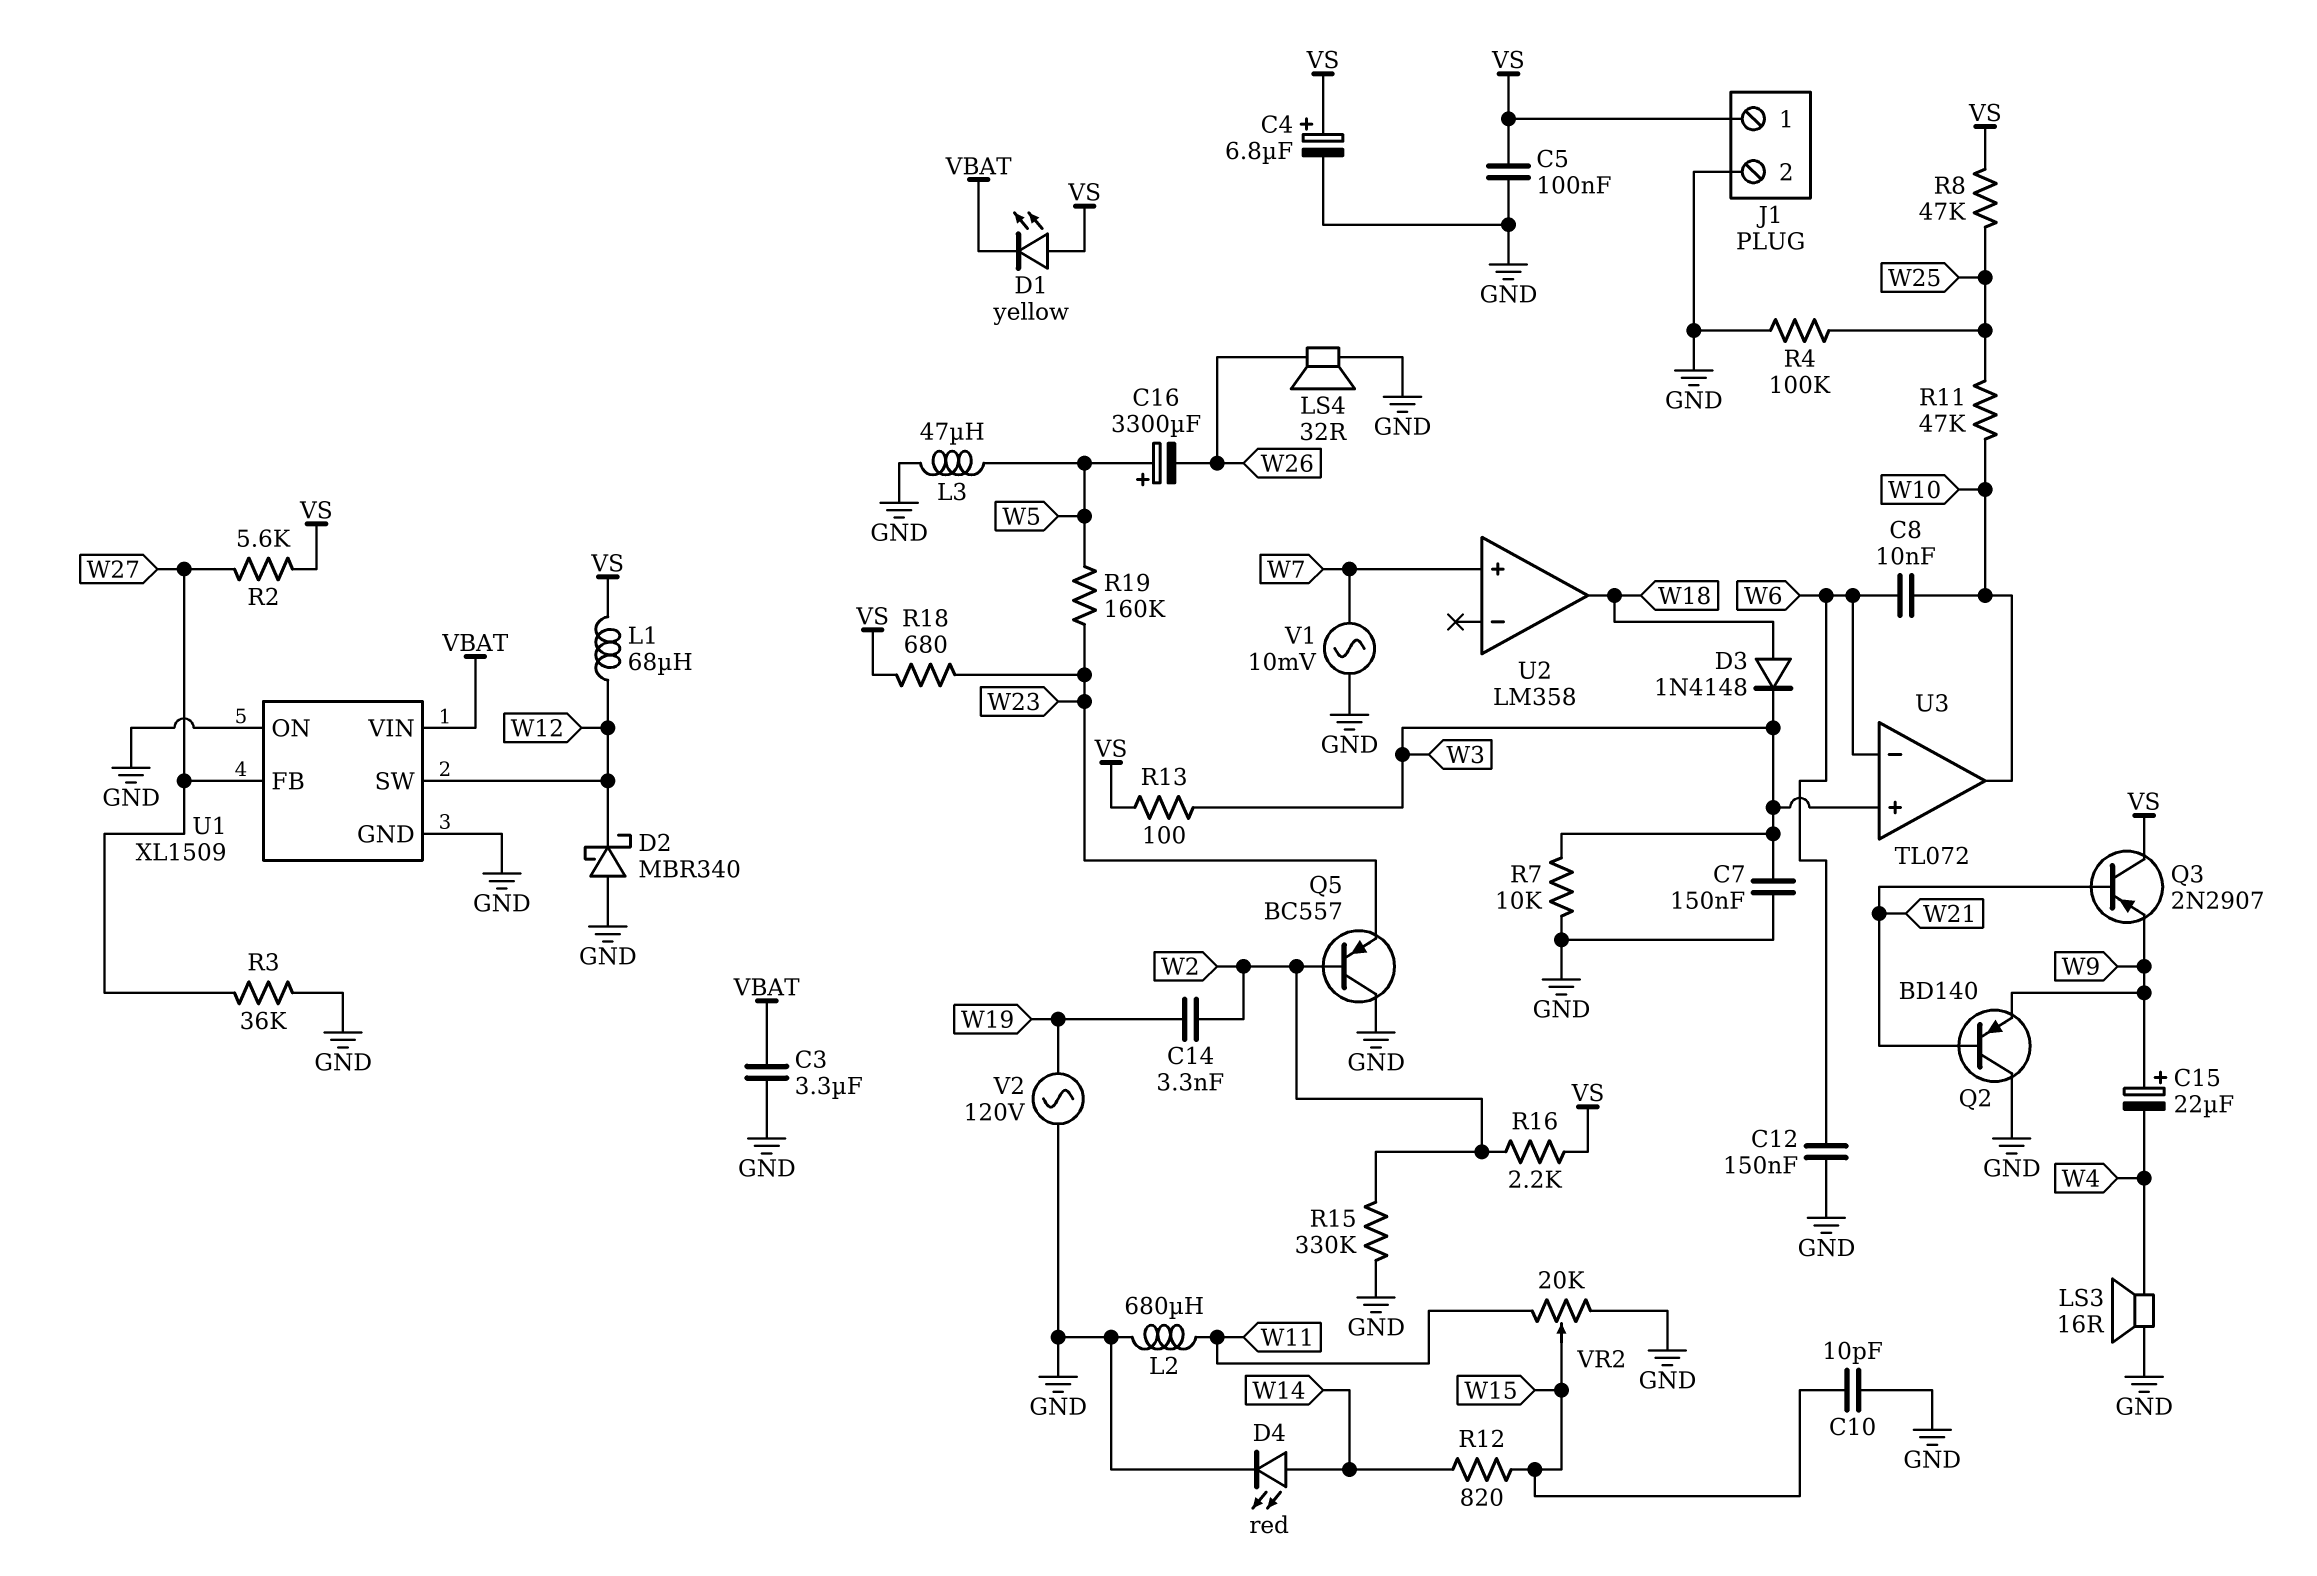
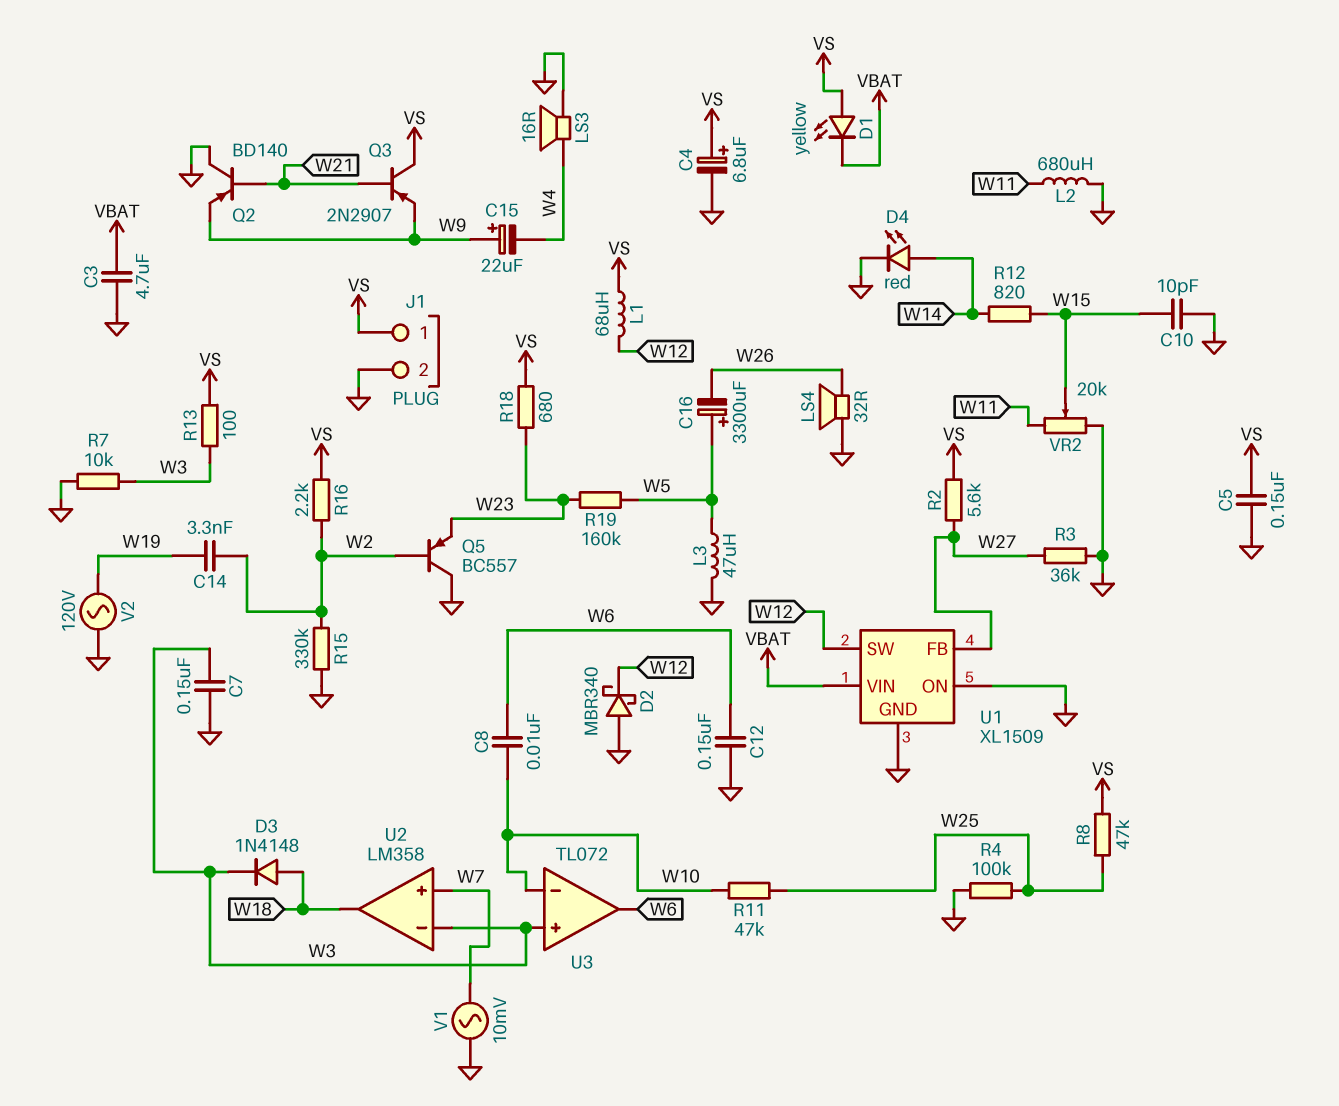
C3: 3.3uF (GND, VBAT) -> 4.7uF (GND, VBAT)
C5: 100nF (GND, VS) -> 150nF (GND, VS)
U2 pin in-: none -> W3
U3 pin in-: W6 -> W10
U3 pin out: W10 -> W6

